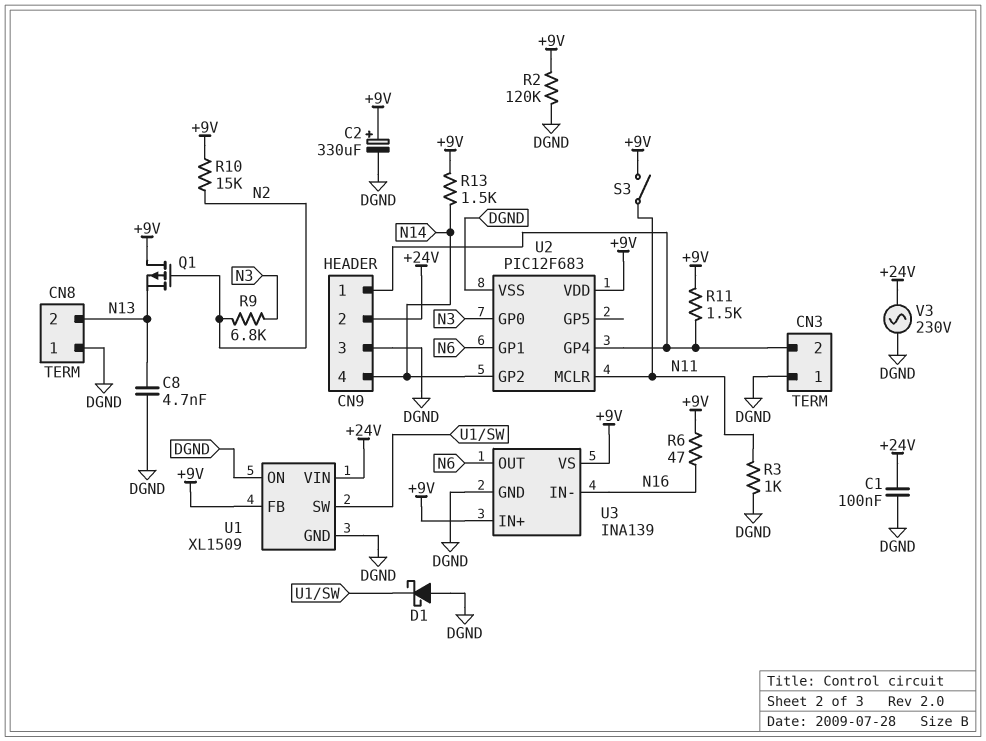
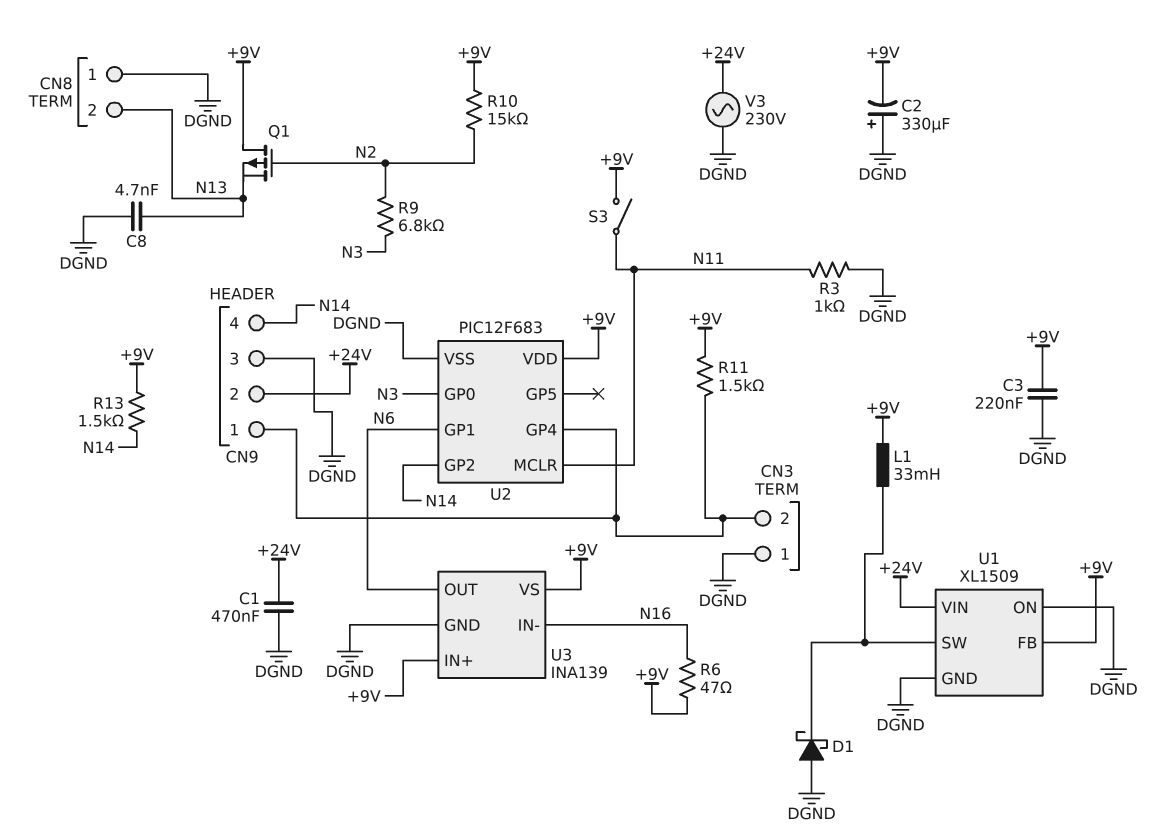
C1: 100nF (+24V, DGND) -> 470nF (+24V, DGND)
C2: 330uF (plus +9V, minus DGND) -> 330uF (plus DGND, minus +9V)
C3: none -> 220nF (+9V, DGND)
L1: none -> 33mH (+9V, U1/SW)
R2: 120k (+9V, DGND) -> none

